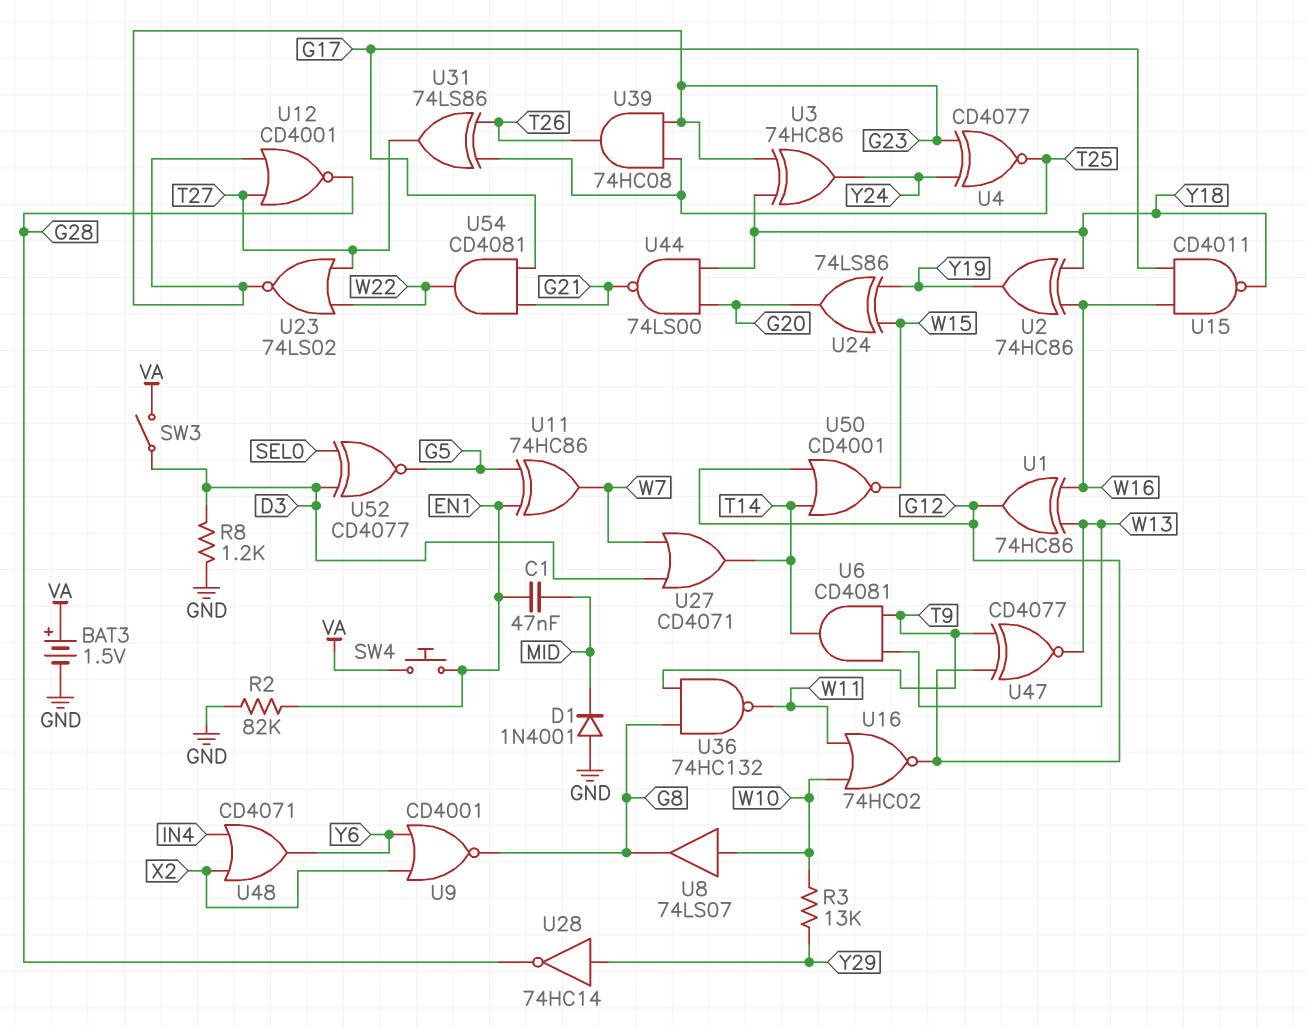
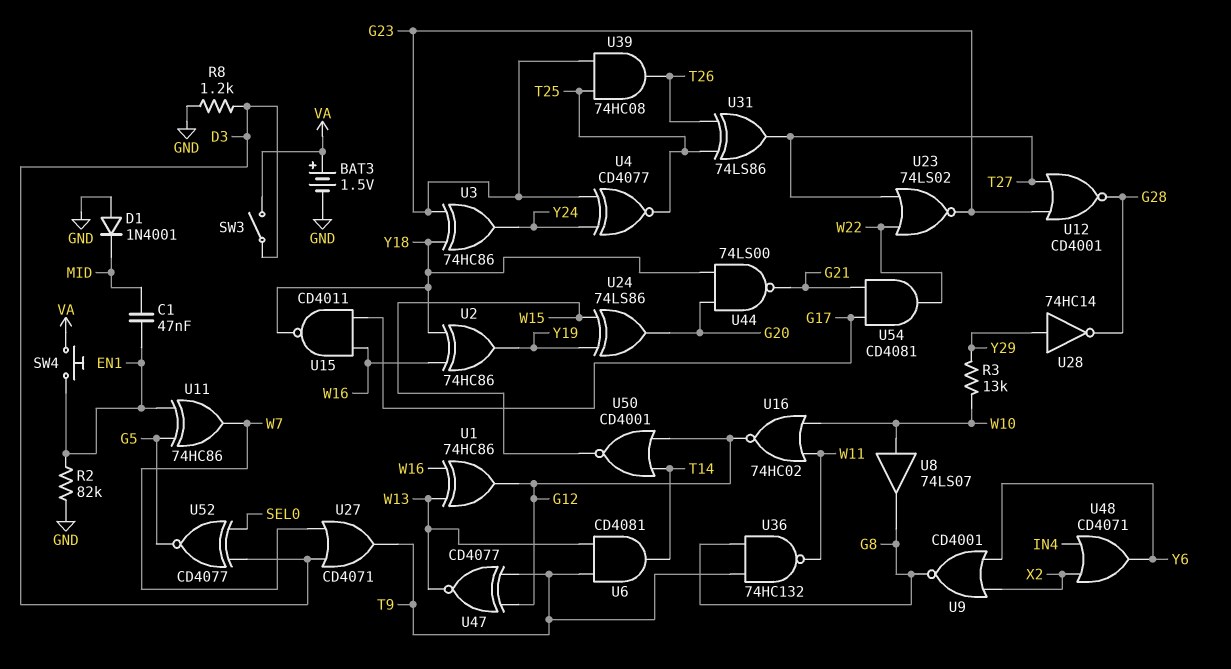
U27: OR CD4071 (in D3, in W7, out T14) -> OR CD4071 (in D3, in W7, out T9)

